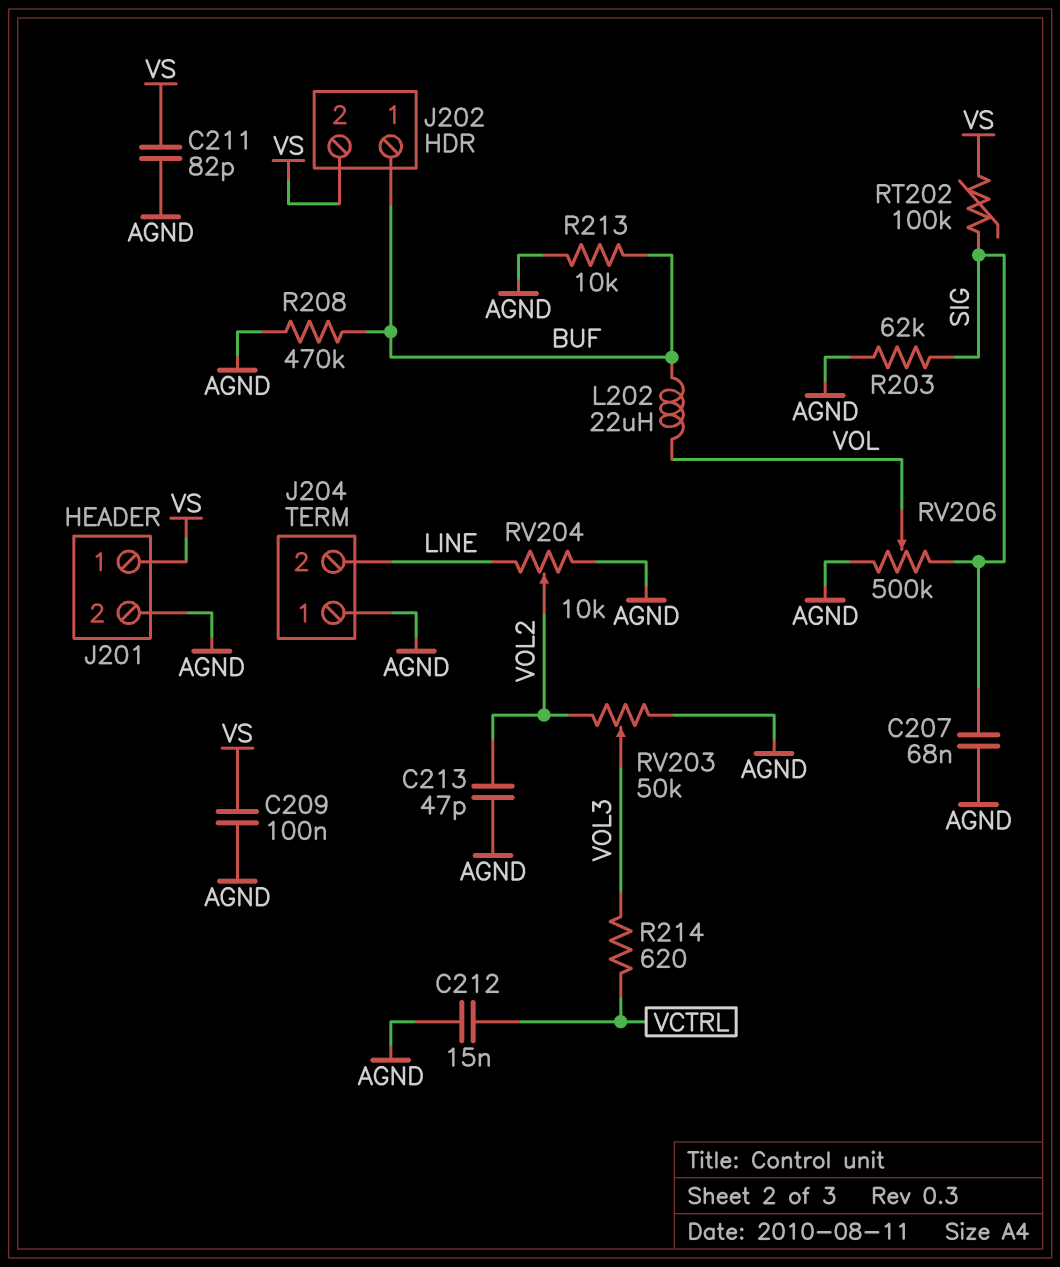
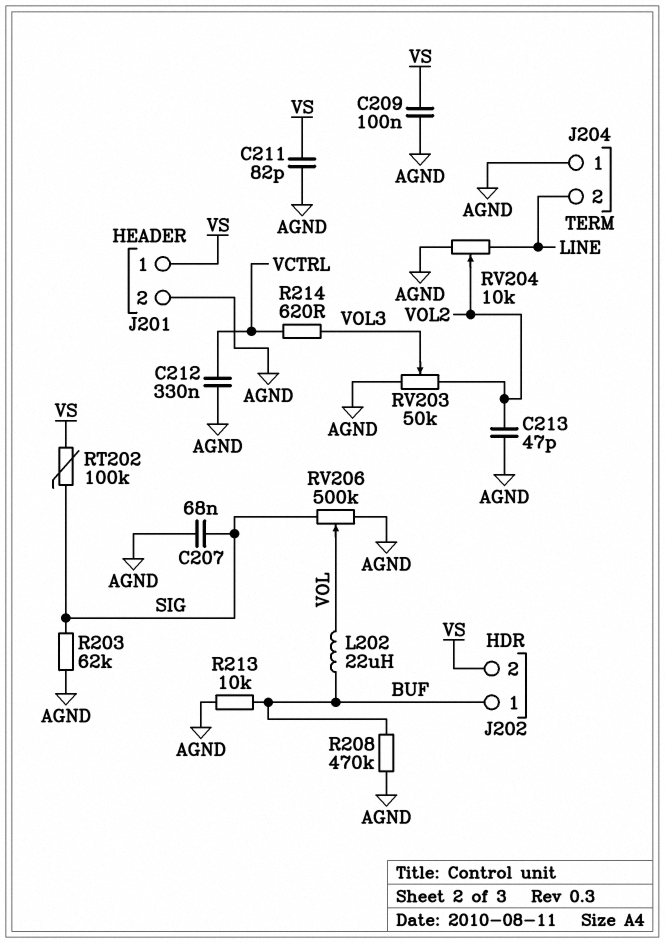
C212: 15nF (AGND, VCTRL) -> 330nF (AGND, VCTRL)

